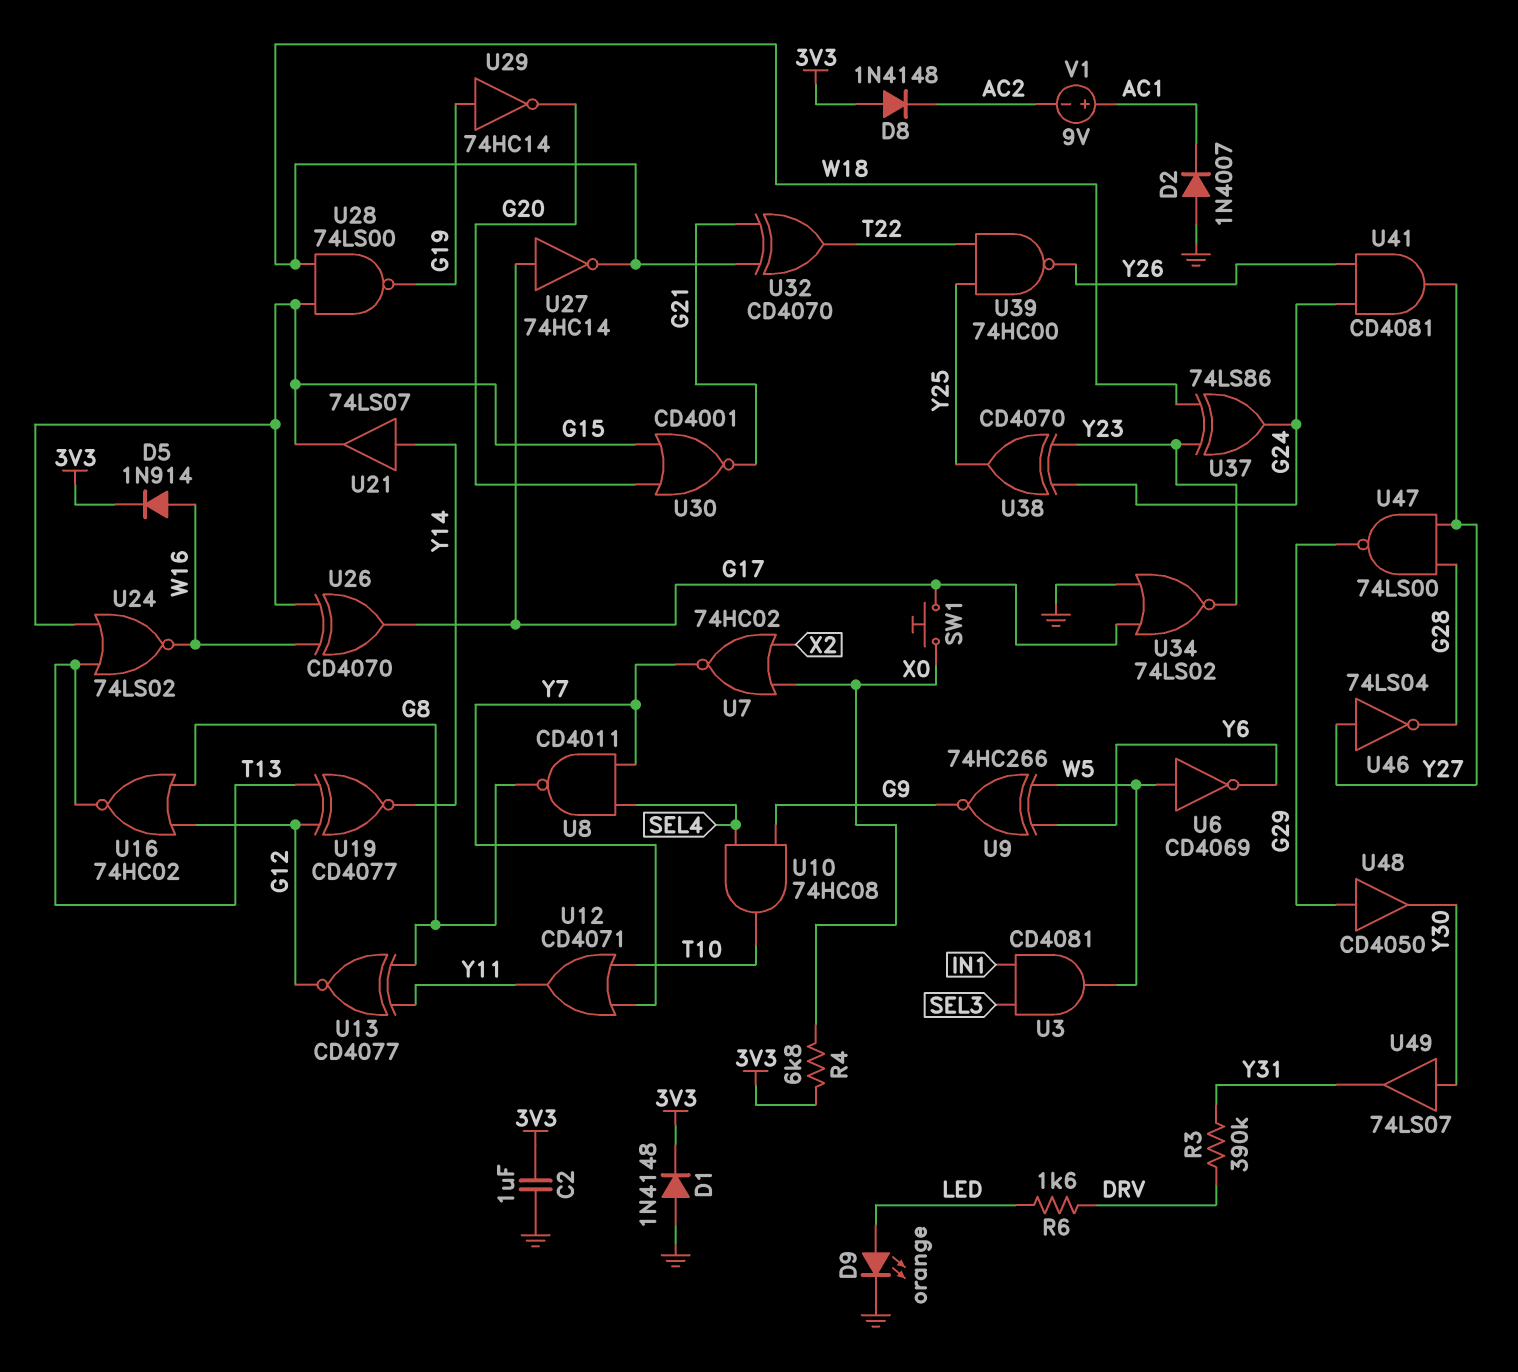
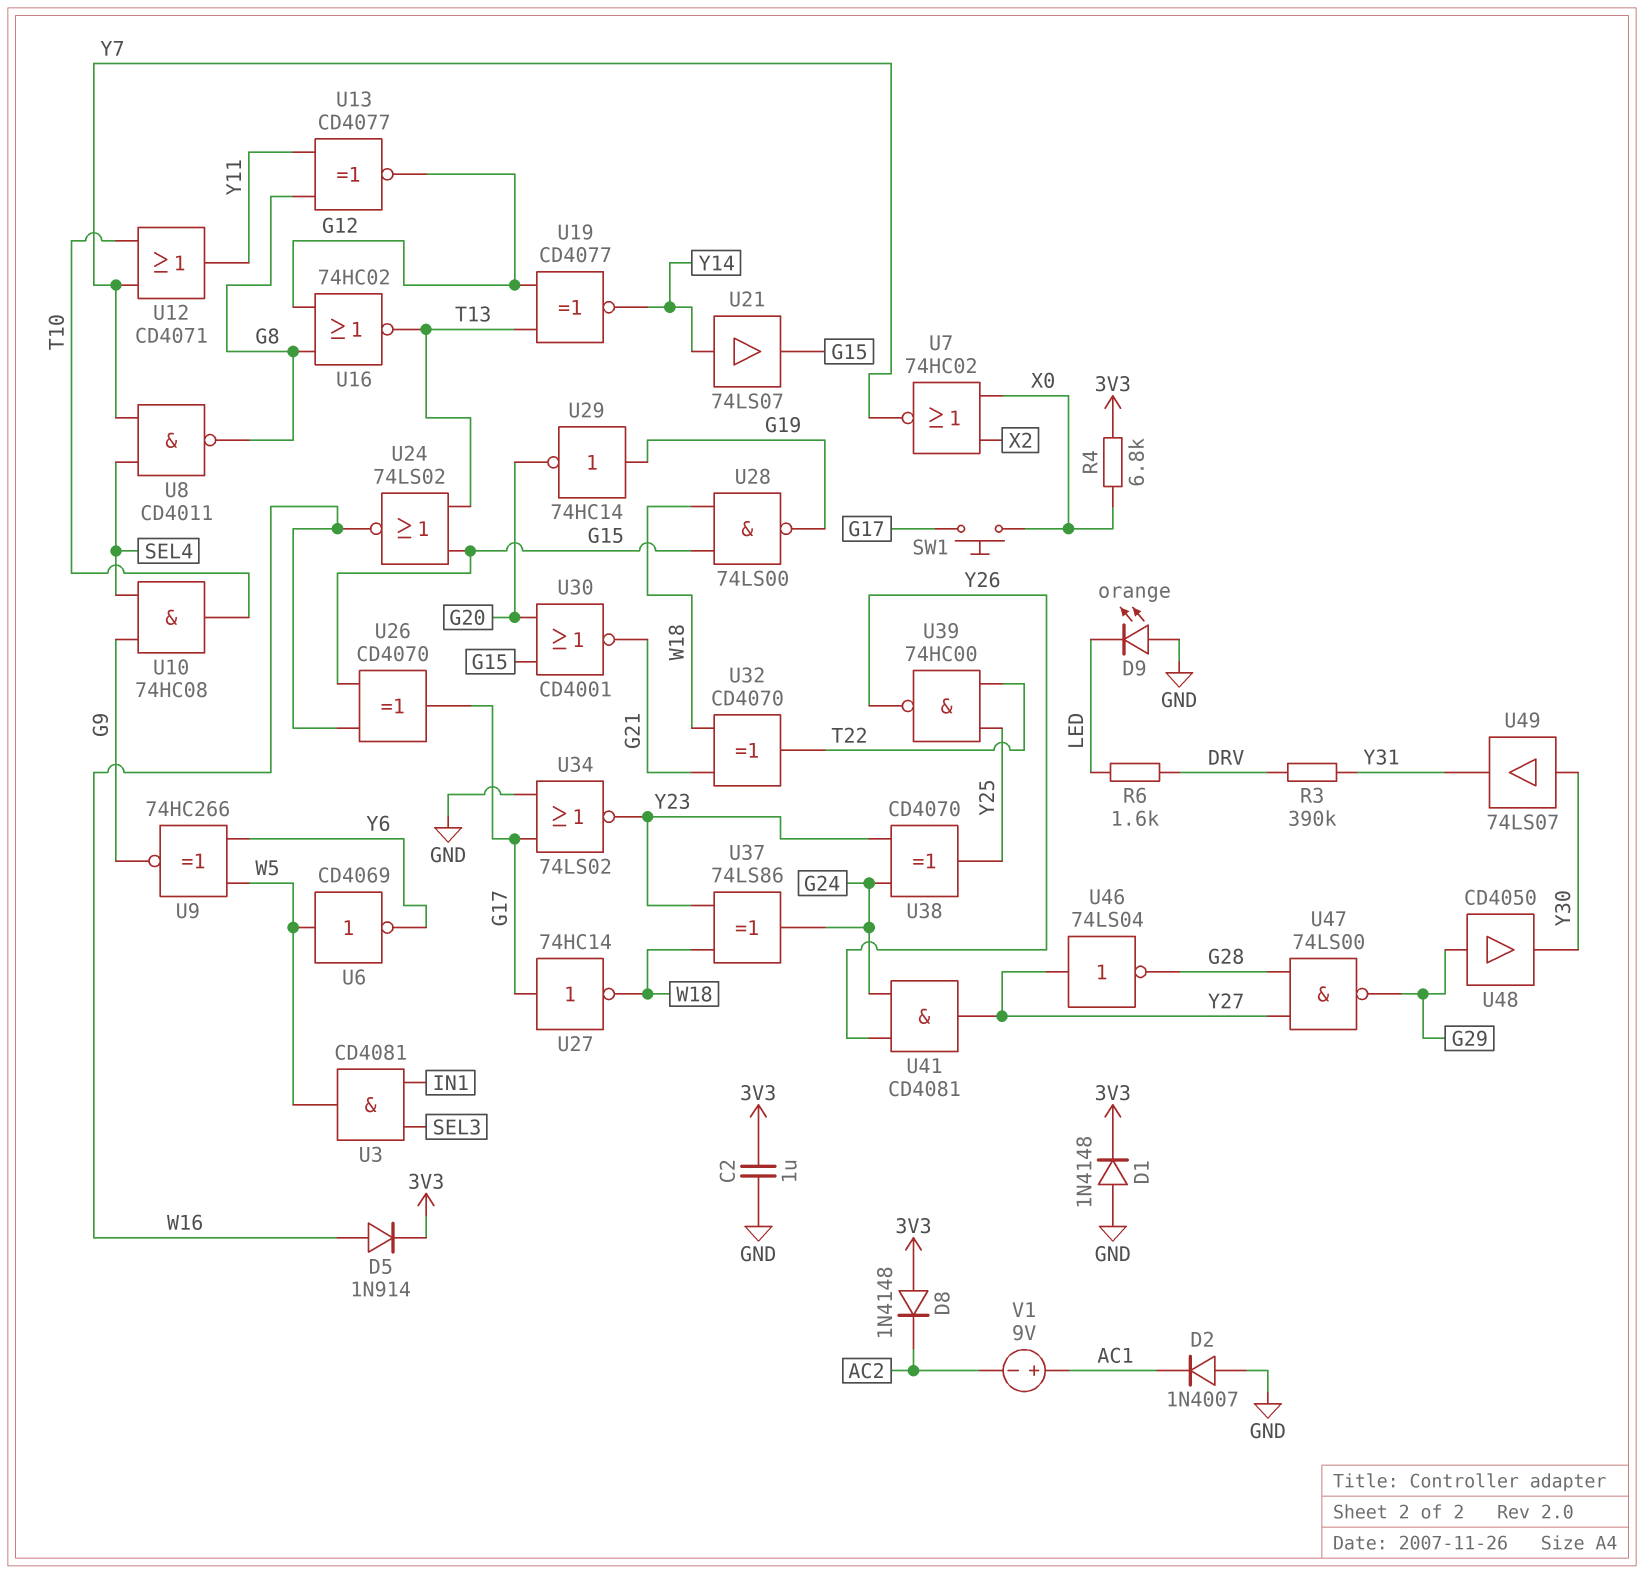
D9: LED orange (A LED, K GND) -> LED orange (A GND, K LED)

